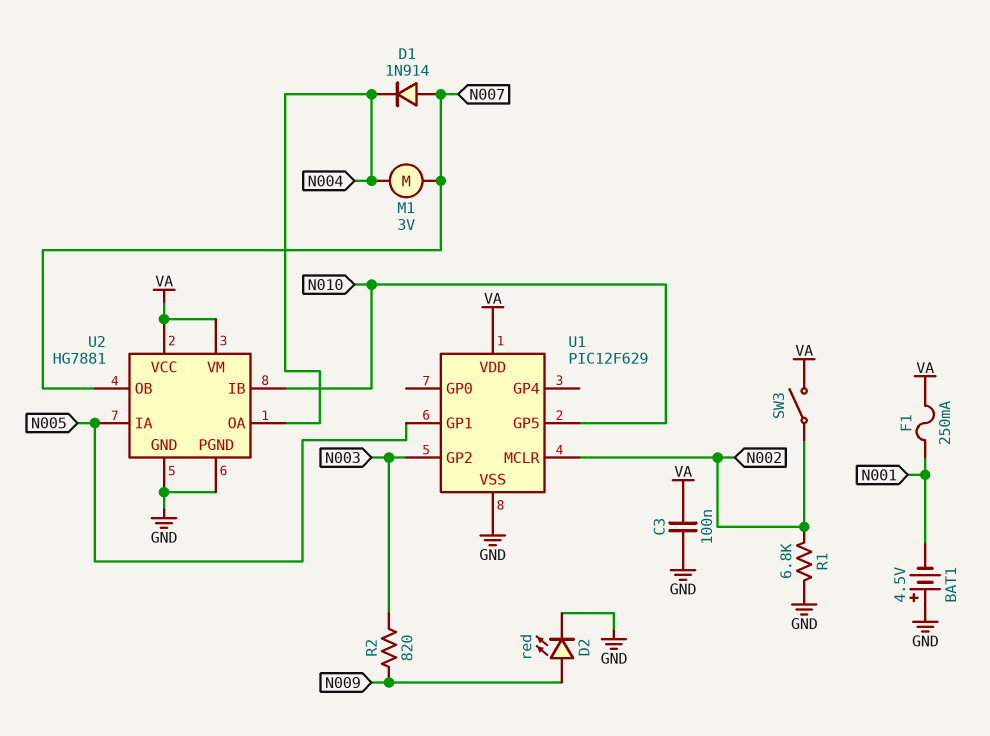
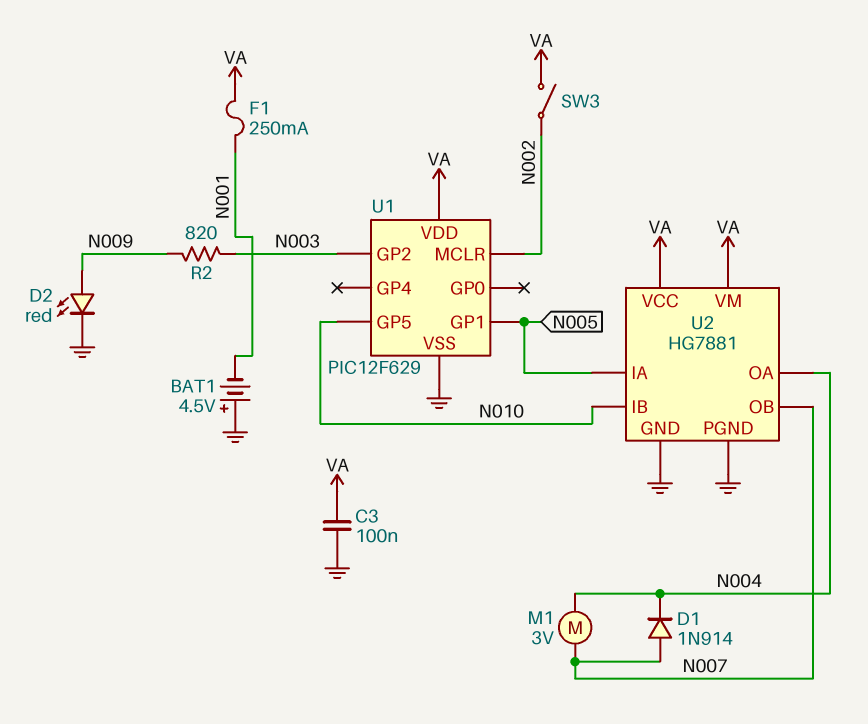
R1: 6.8k (GND, N002) -> none

